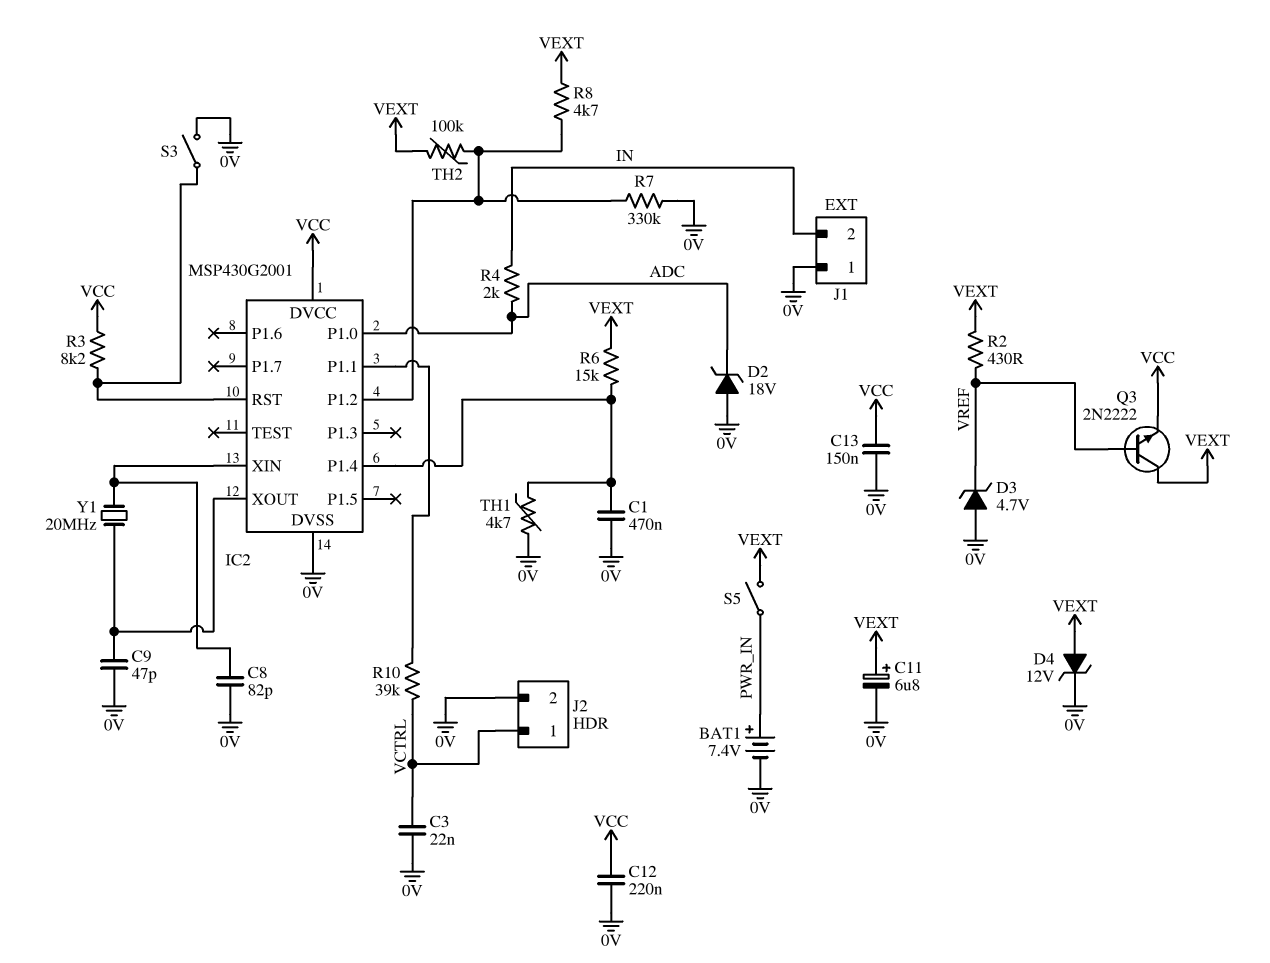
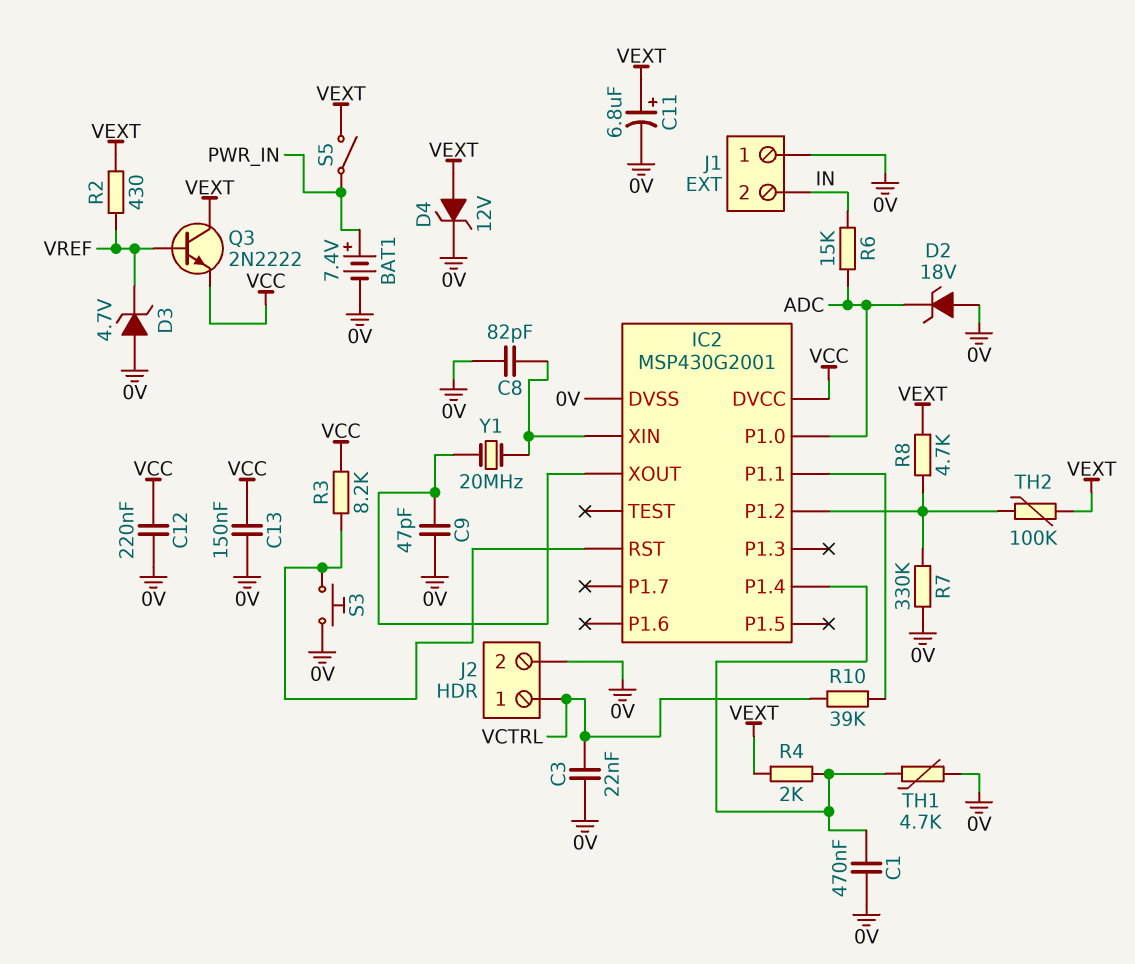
R4: 2k (ADC, IN) -> 2k (IC2/P1.4, VEXT)
R6: 15k (IC2/P1.4, VEXT) -> 15k (ADC, IN)
S3: switch (0V, IC2/RST) -> button (0V, IC2/RST)

